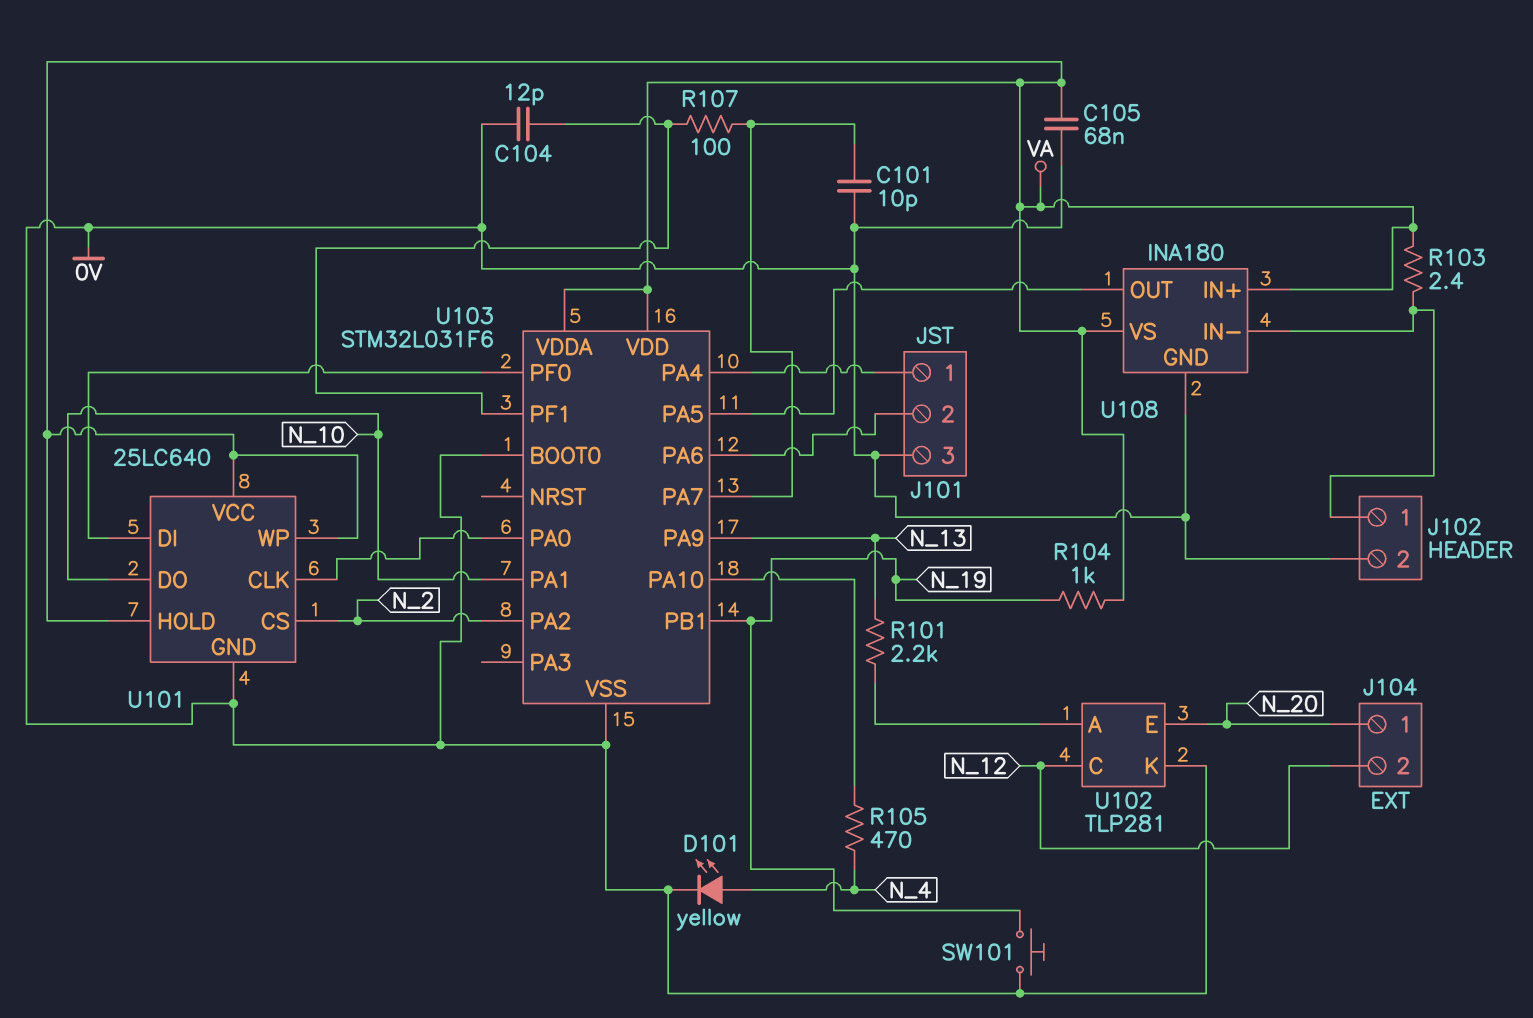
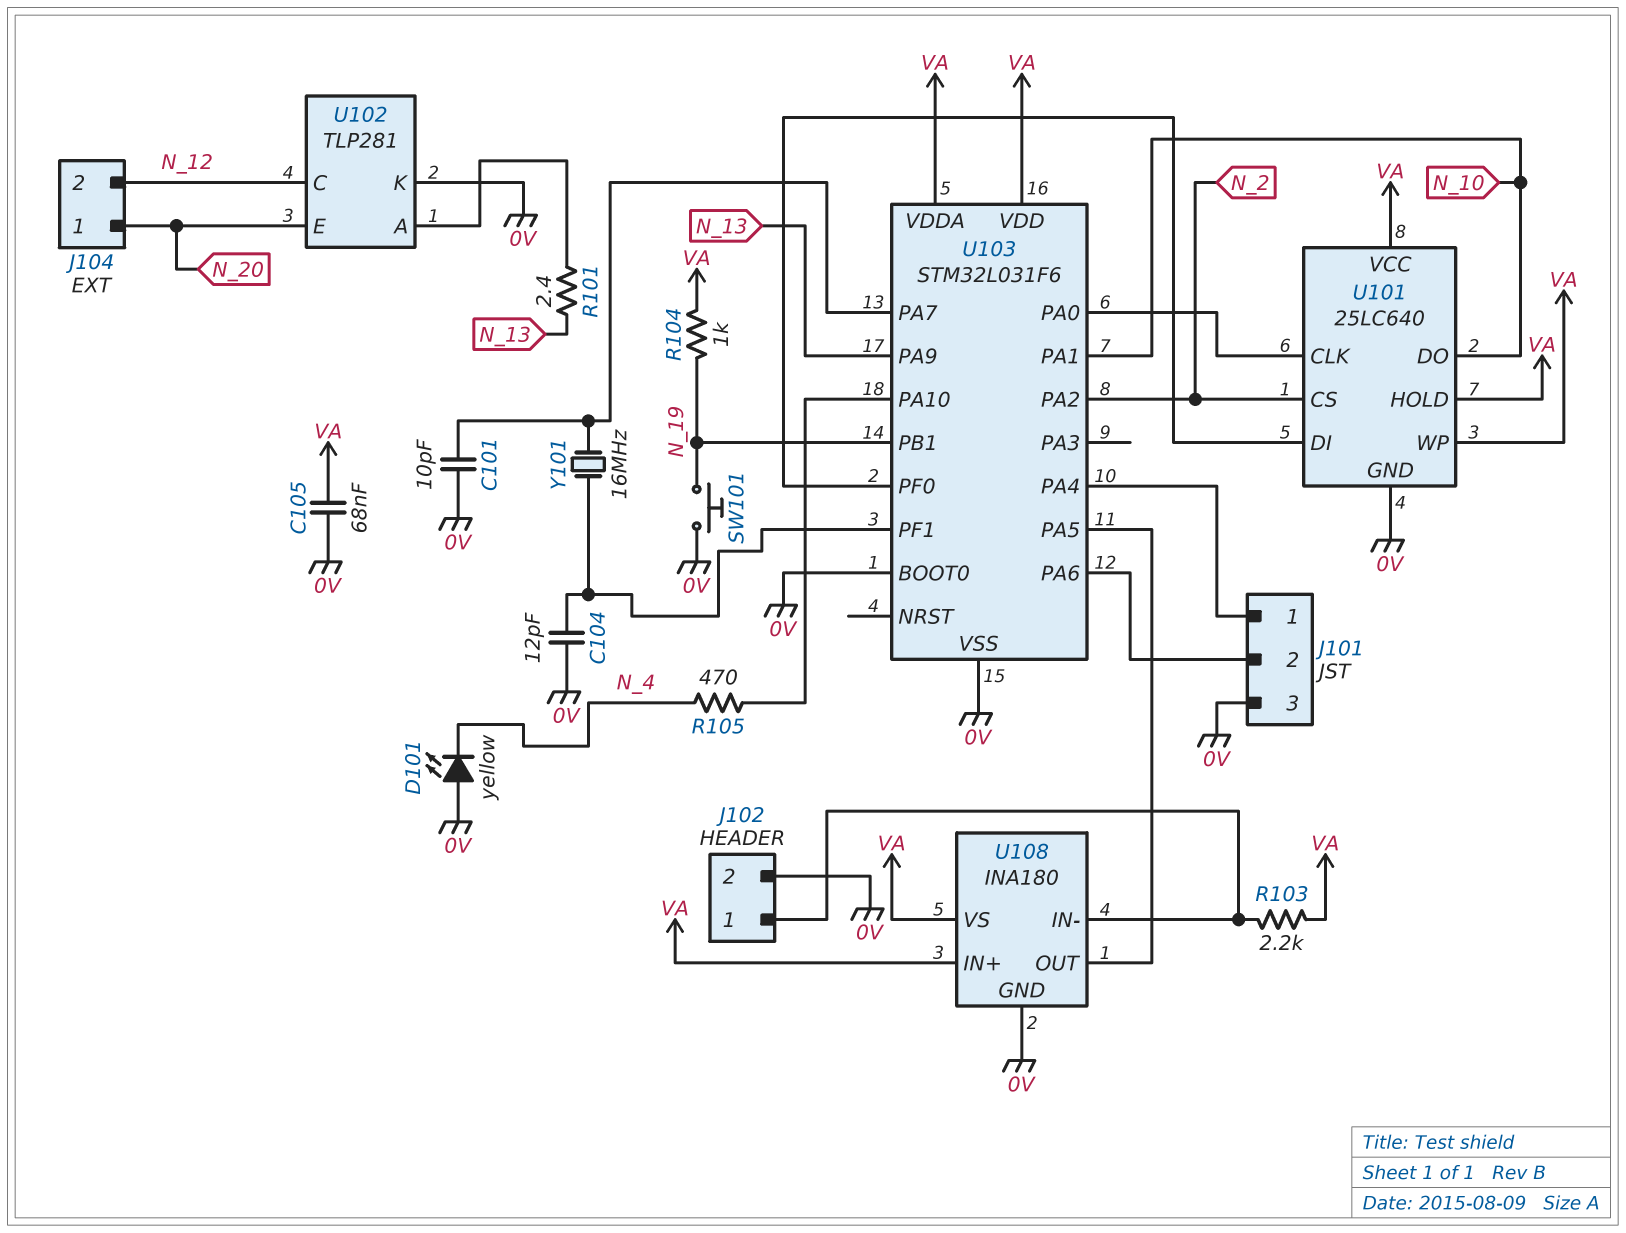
D101: LED yellow (A N_4, K 0V) -> LED yellow (A 0V, K N_4)
R101: 2.2k (N_13, U102/A) -> 2.4 (N_13, U102/A)
R103: 2.4 (J102/1, VA) -> 2.2k (J102/1, VA)
R107: 100 (U103/PA7, U103/PF1) -> none
Y101: none -> 16MHz (U103/PA7, U103/PF1)

